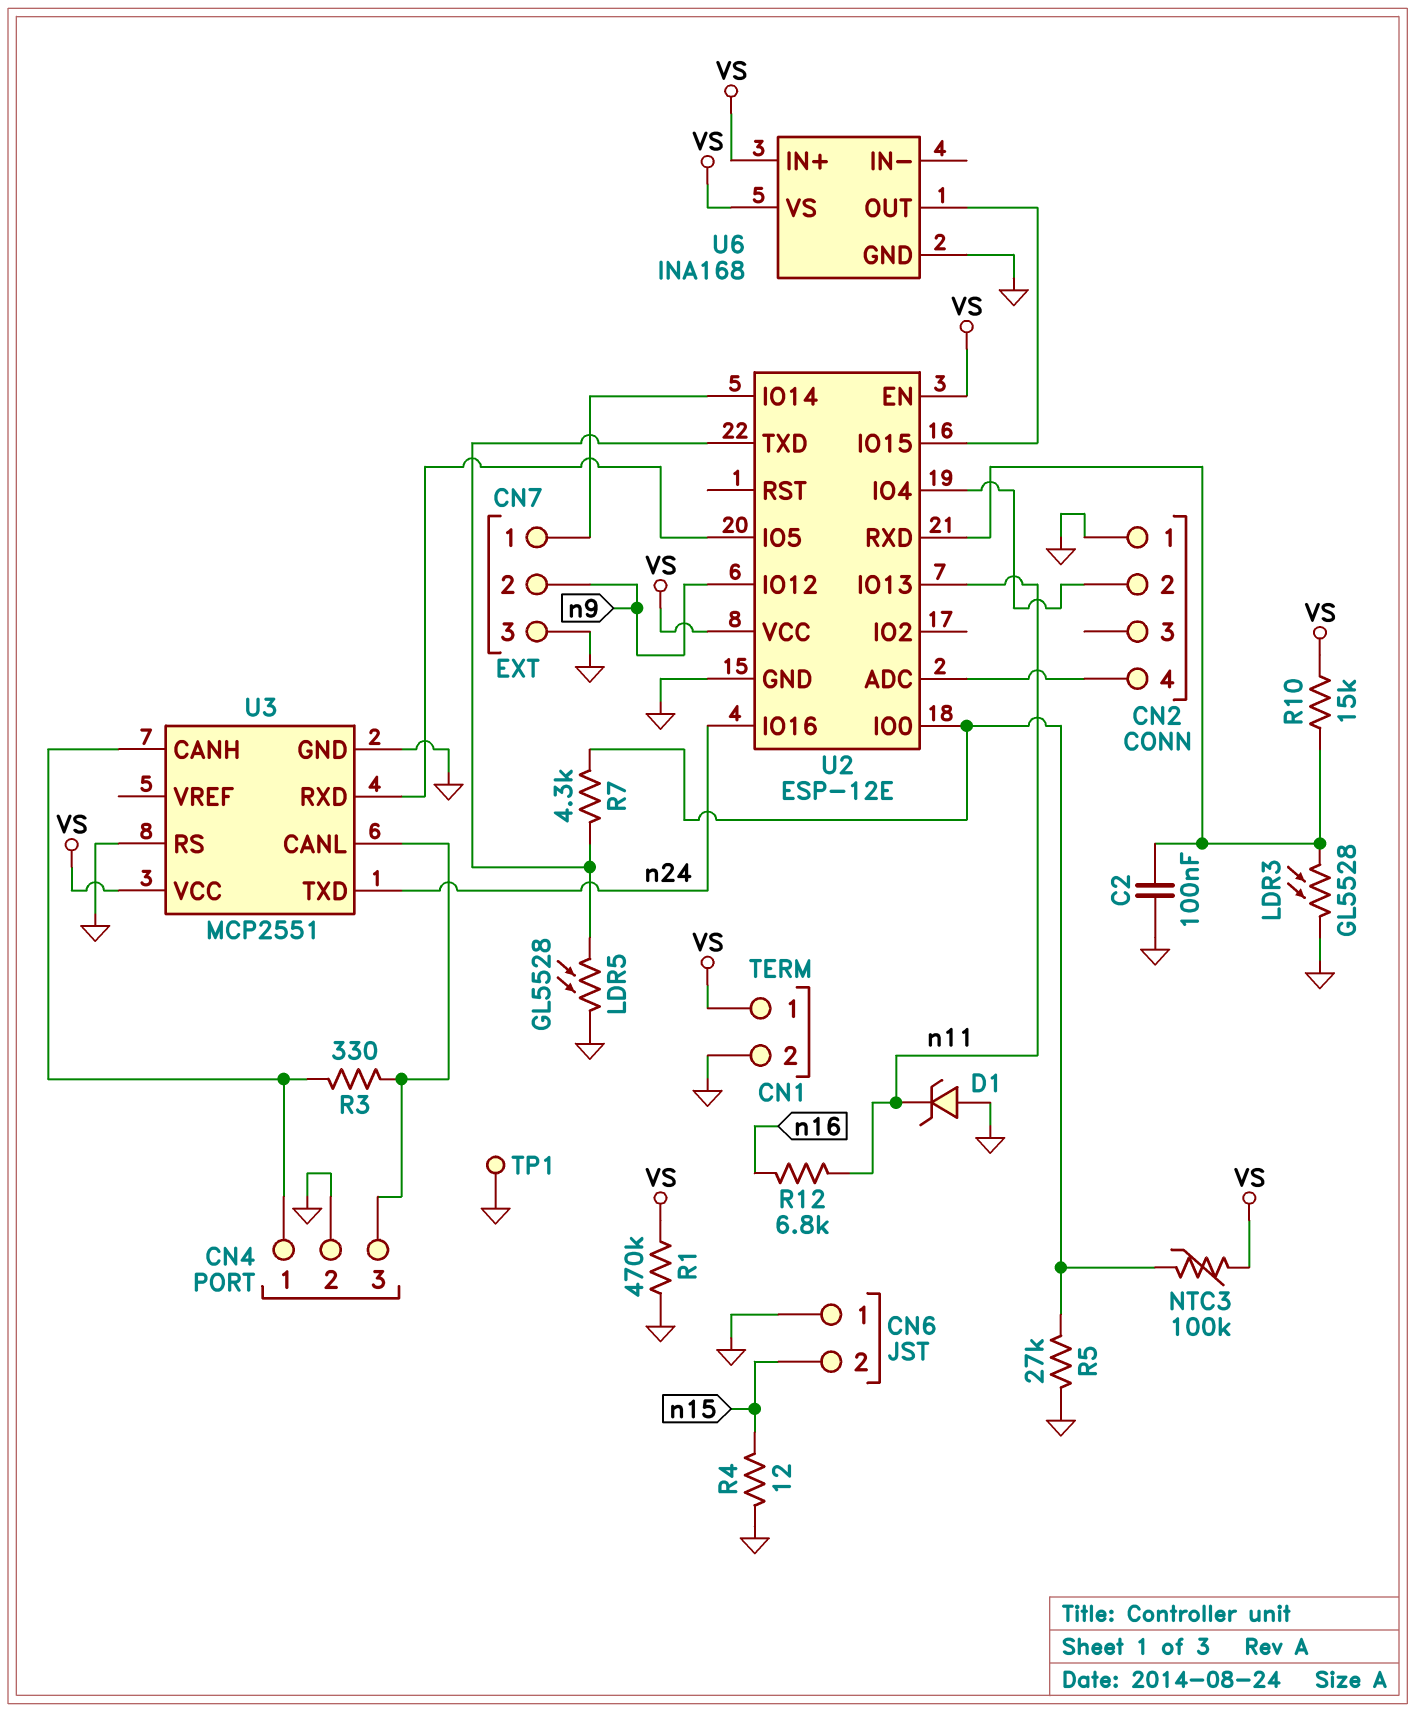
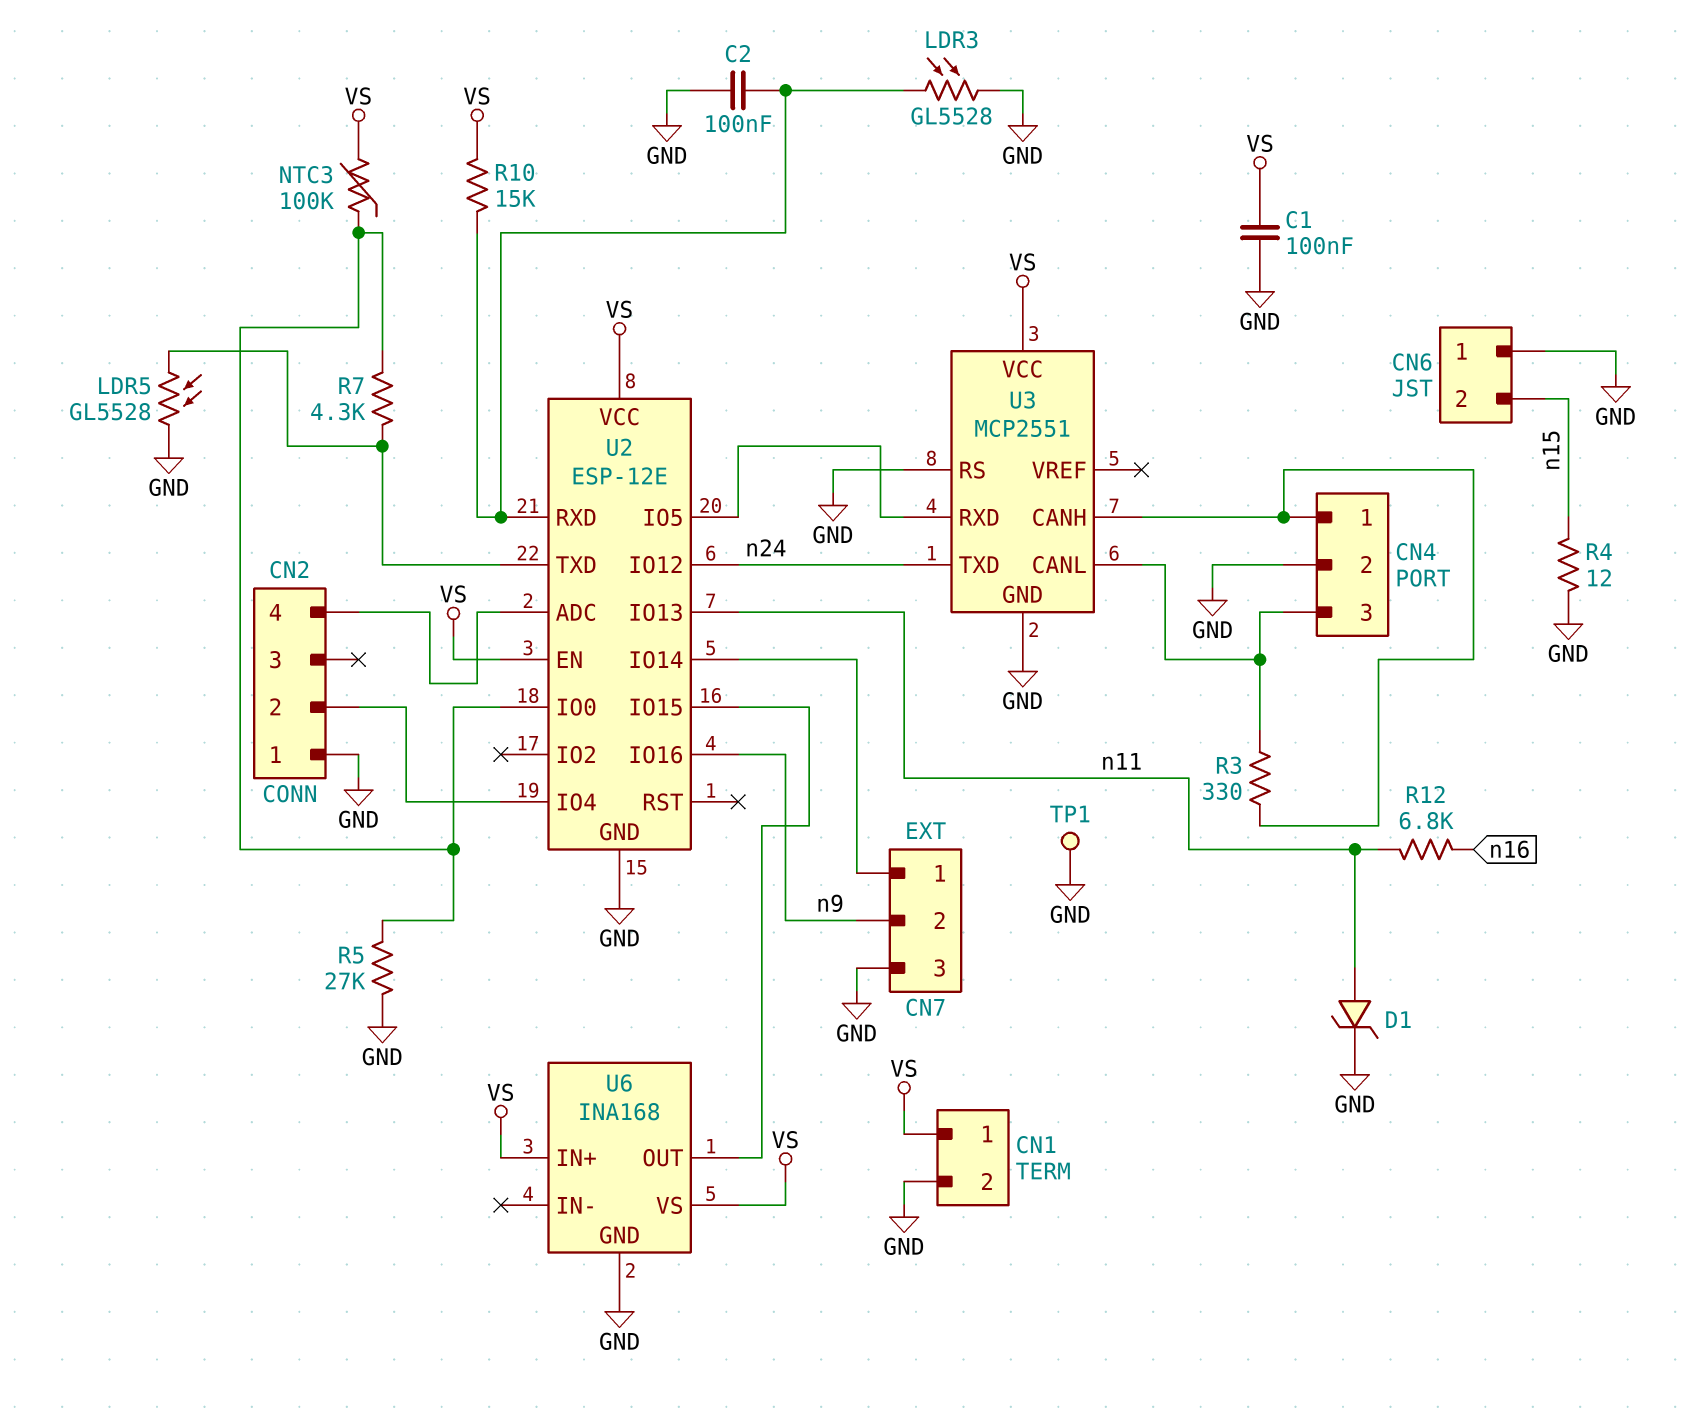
C1: none -> 100nF (GND, VS)
D1: zener (A GND, K n11) -> zener (A n11, K GND)
R1: 470k (GND, VS) -> none
U2 pin IO12: n9 -> n24
U2 pin IO16: n24 -> n9

